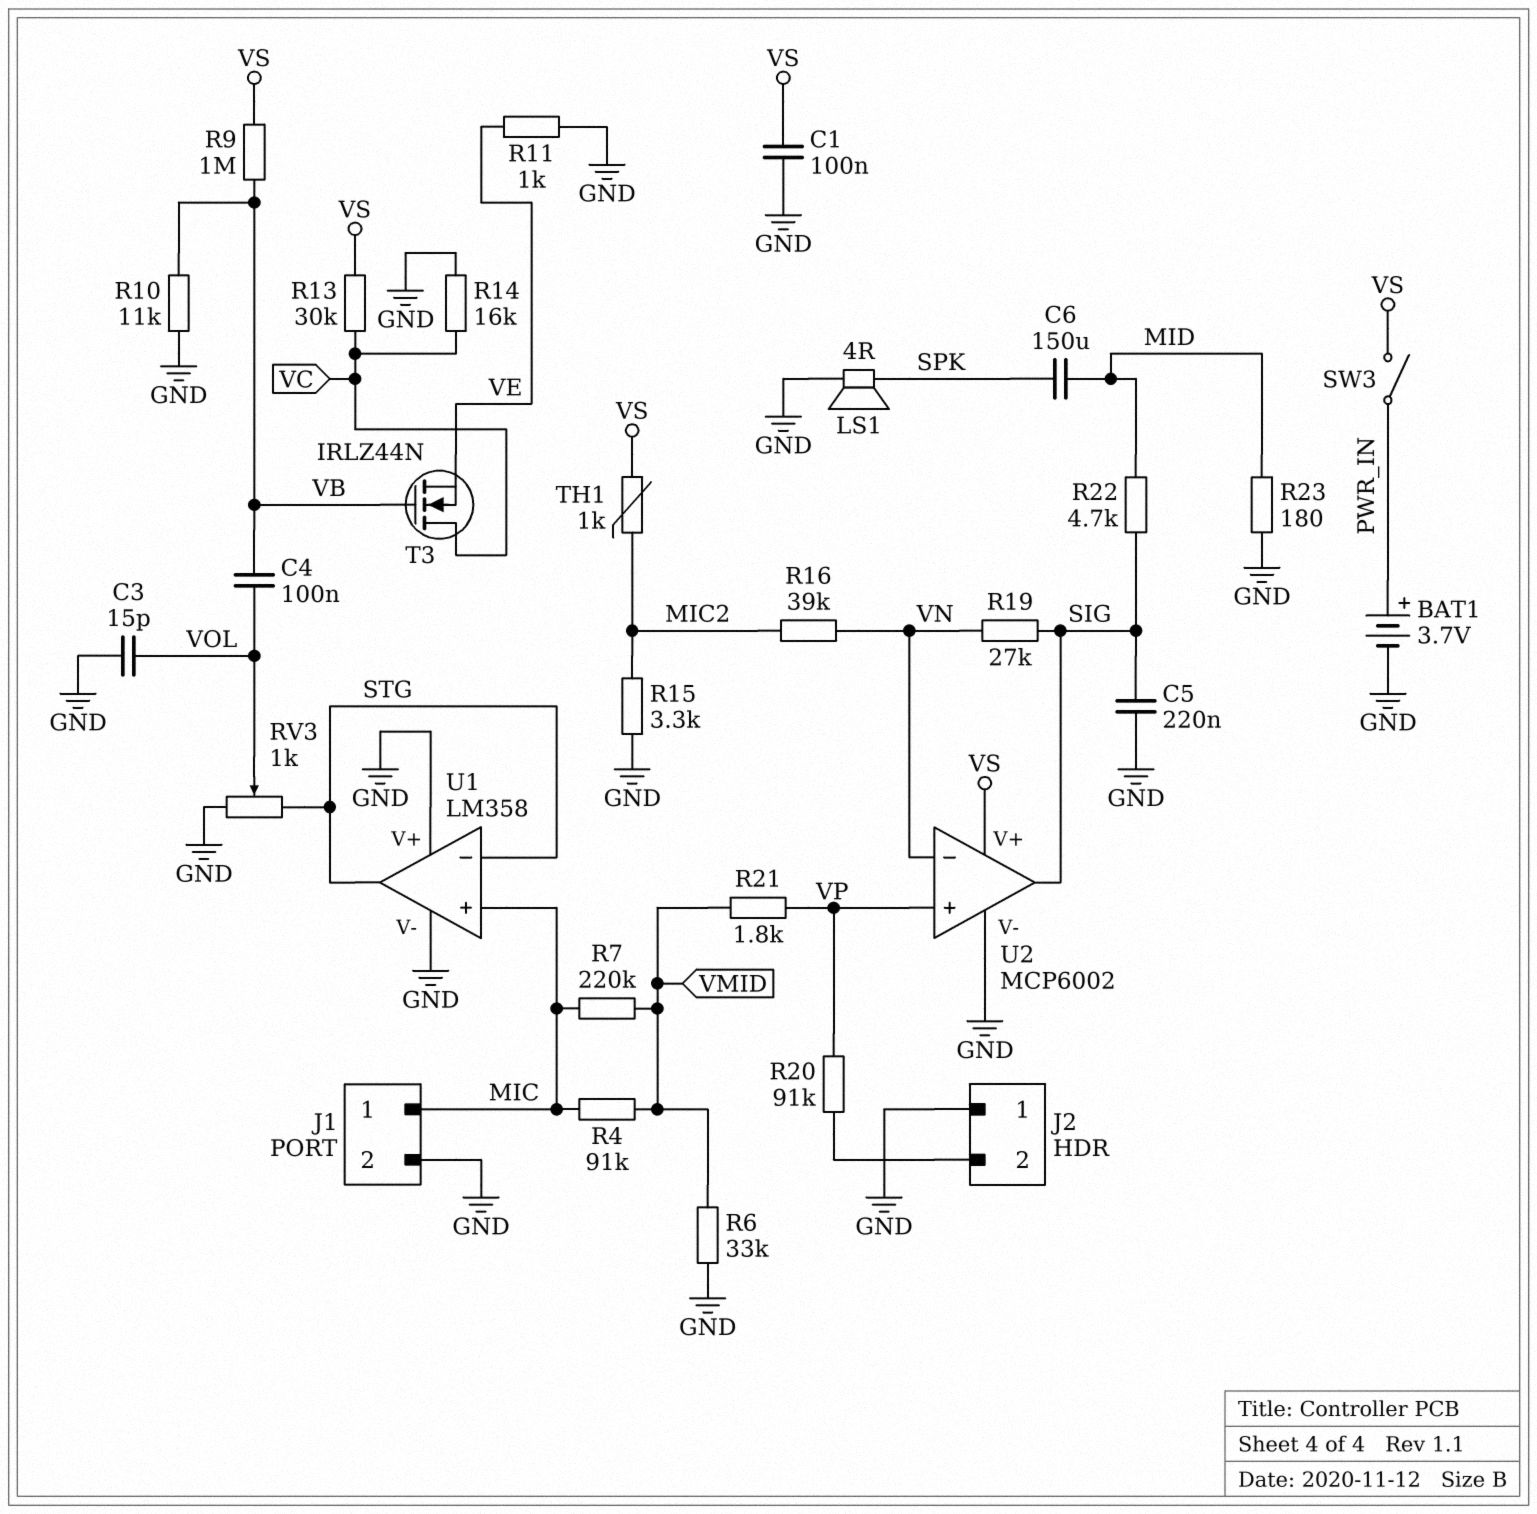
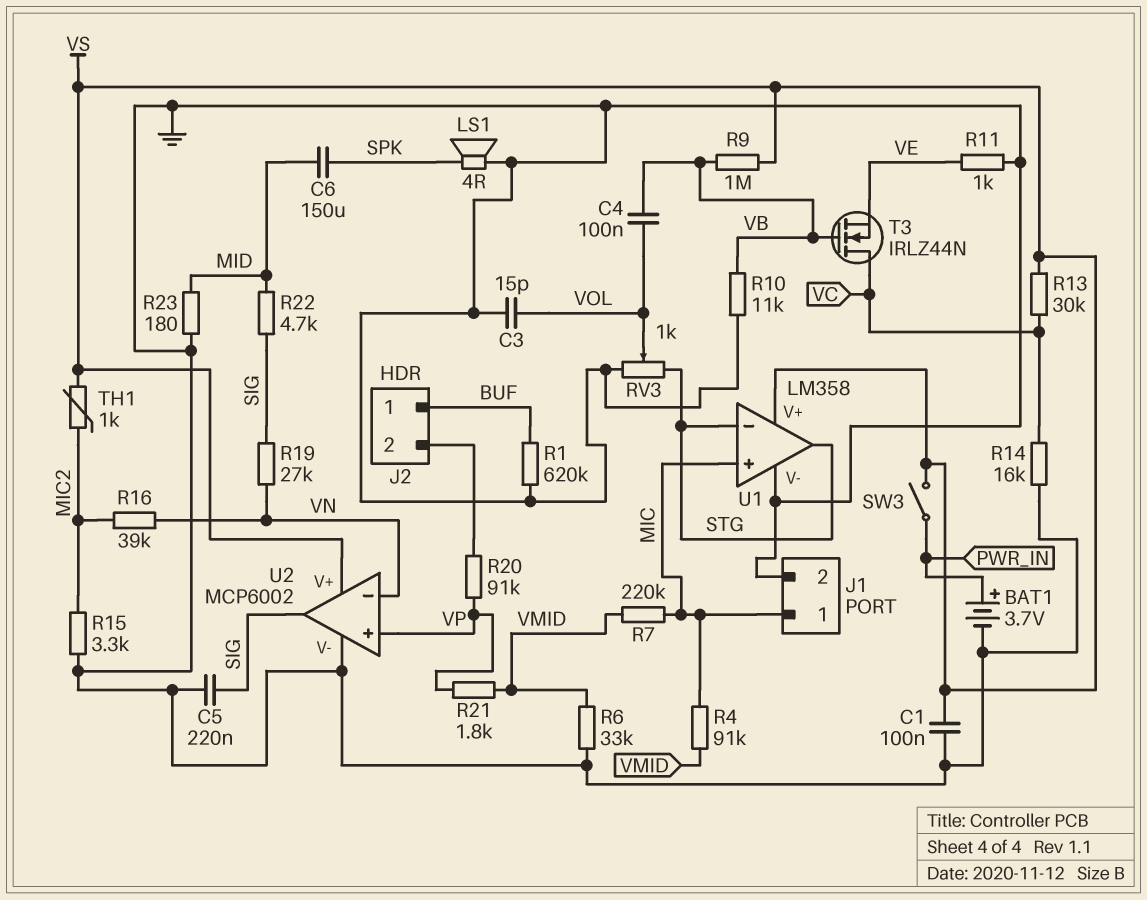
J2 pin 1: GND -> BUF
R1: none -> 620k (BUF, GND)
U1 pin V+: GND -> VS

